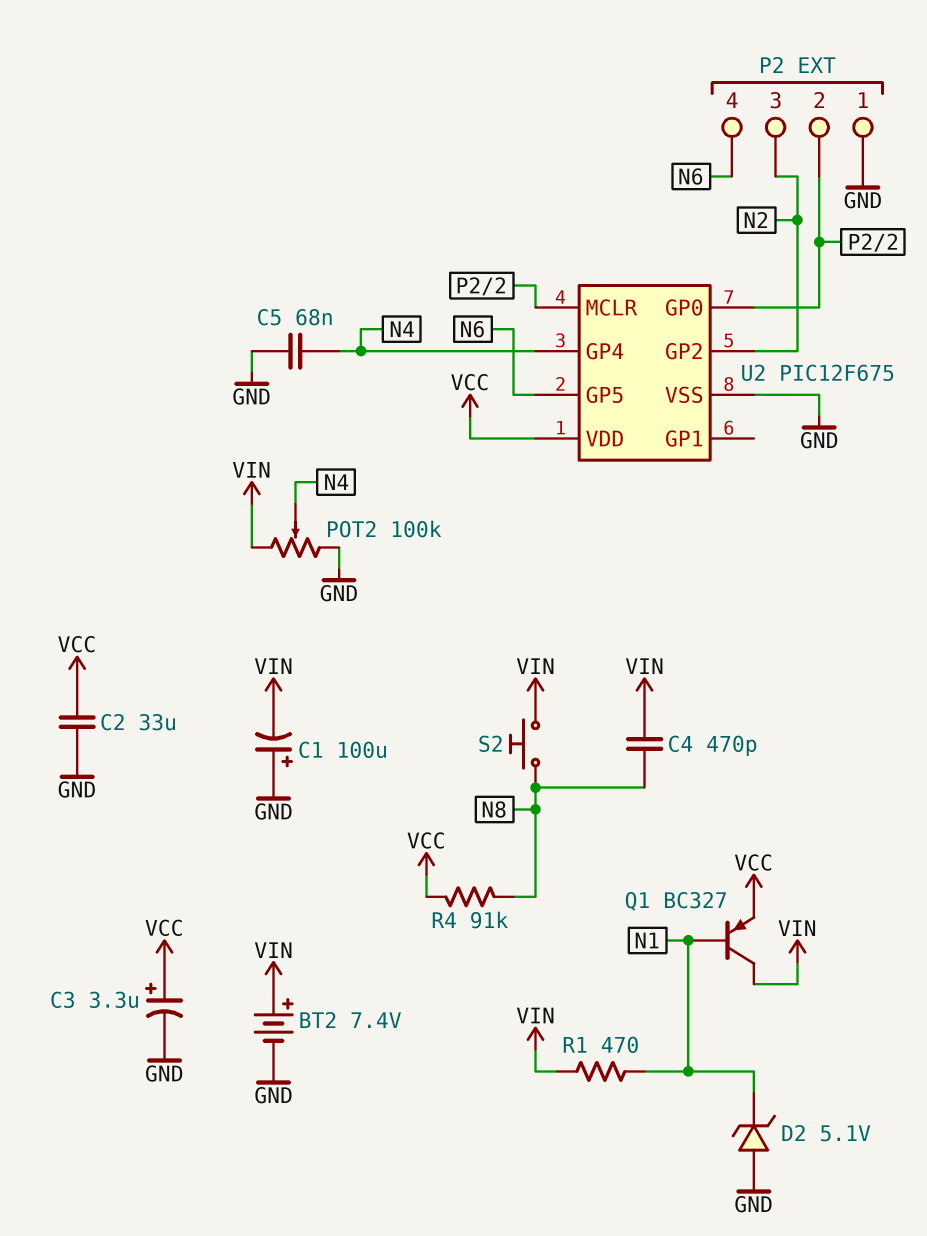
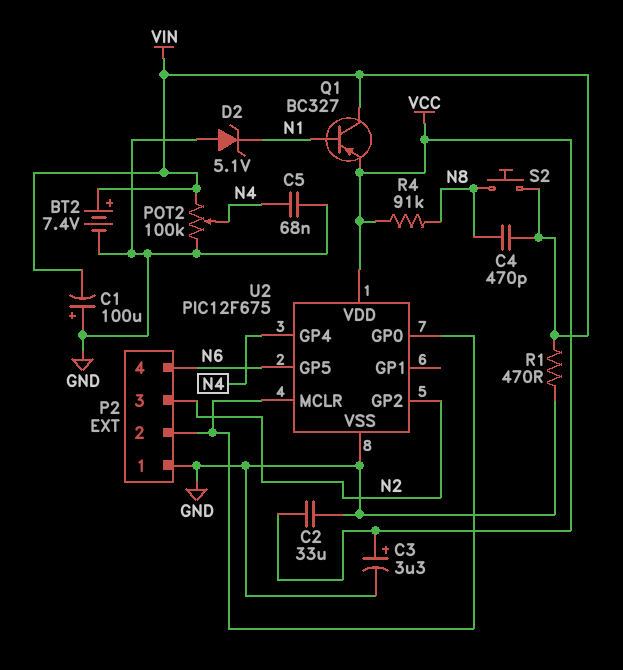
R1: 470 (N1, VIN) -> 470 (GND, VIN)

